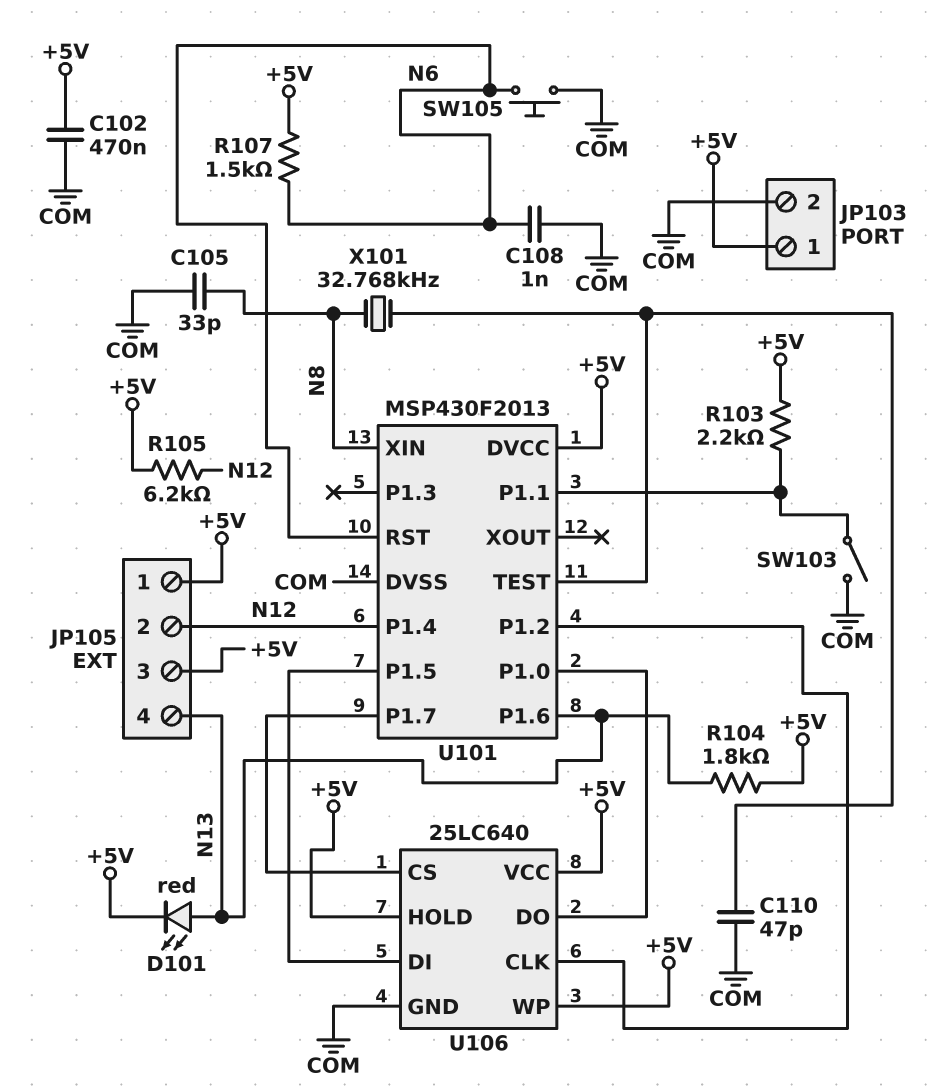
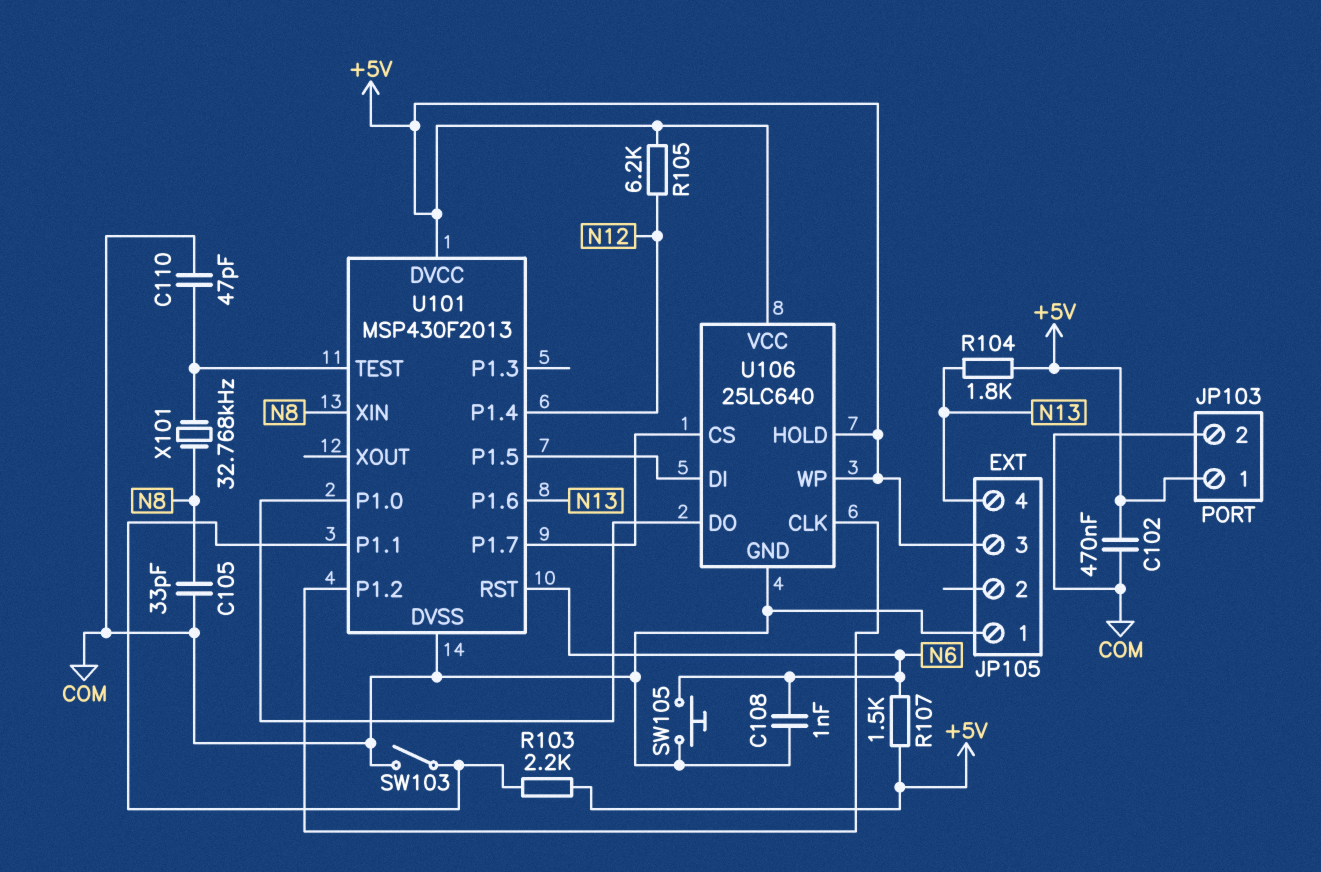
D101: LED red (A N13, K +5V) -> none
JP105 pin 1: +5V -> COM
JP105 pin 2: N12 -> none

